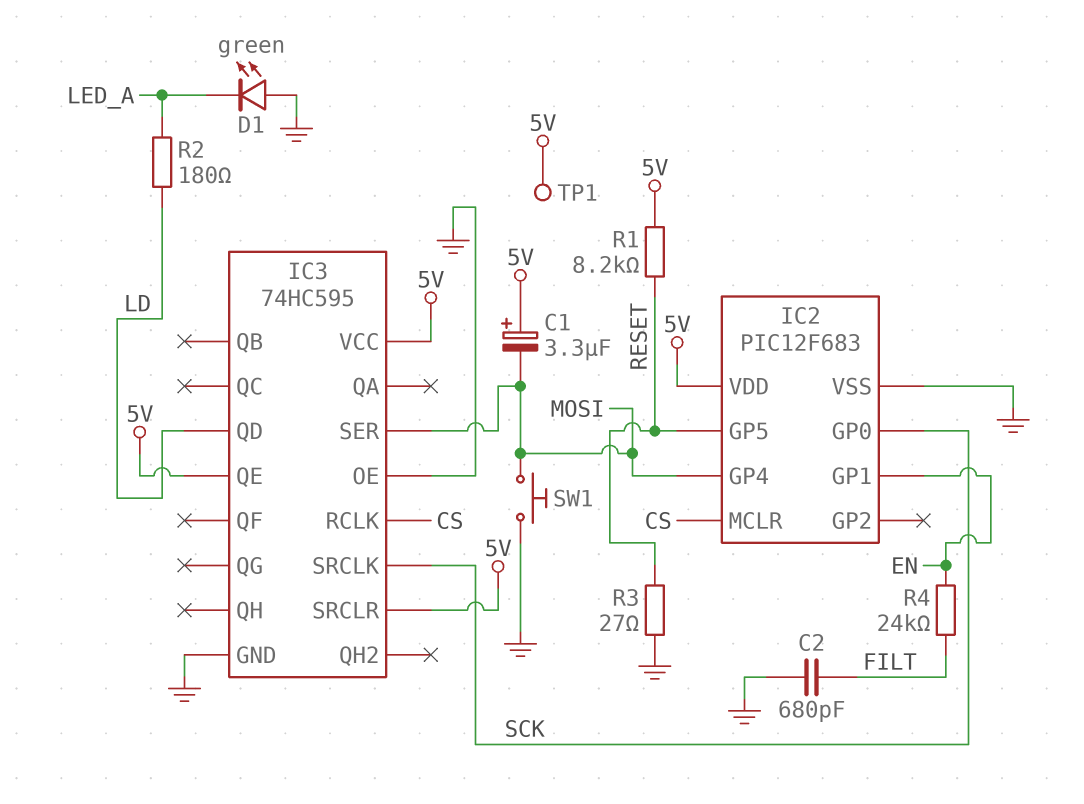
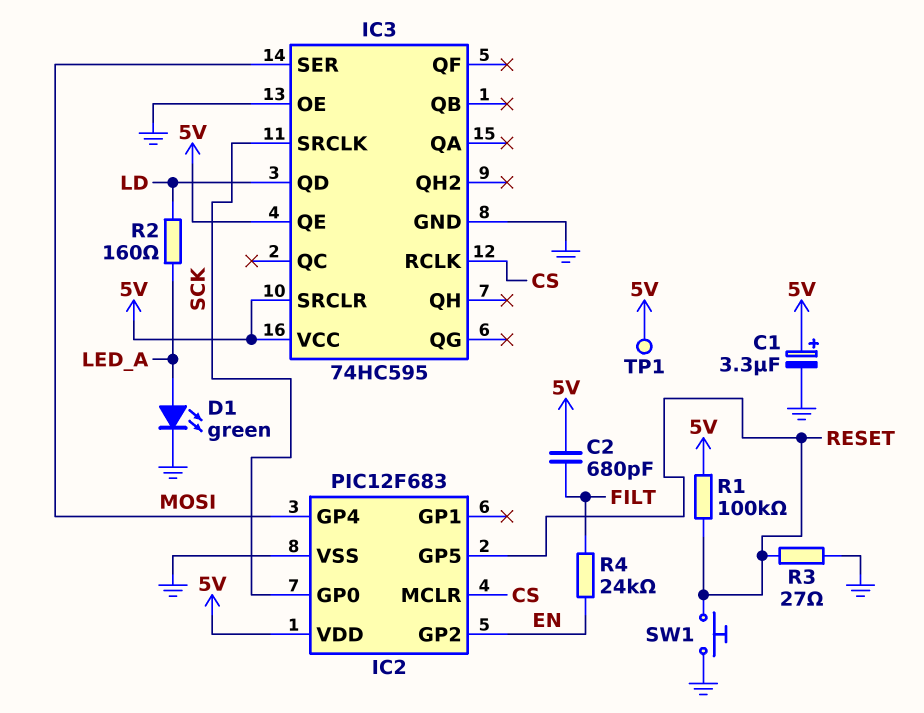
C1: 3.3uF (plus 5V, minus MOSI) -> 3.3uF (plus 5V, minus GND)
C2: 680pF (FILT, GND) -> 680pF (5V, FILT)
D1: LED green (A GND, K LED_A) -> LED green (A LED_A, K GND)
IC2 pin GP1: EN -> none
IC2 pin GP2: none -> EN
R1: 8.2k (5V, RESET) -> 100k (5V, RESET)
R2: 180 (LD, LED_A) -> 160 (LD, LED_A)
SW1: button (GND, MOSI) -> button (GND, RESET)

